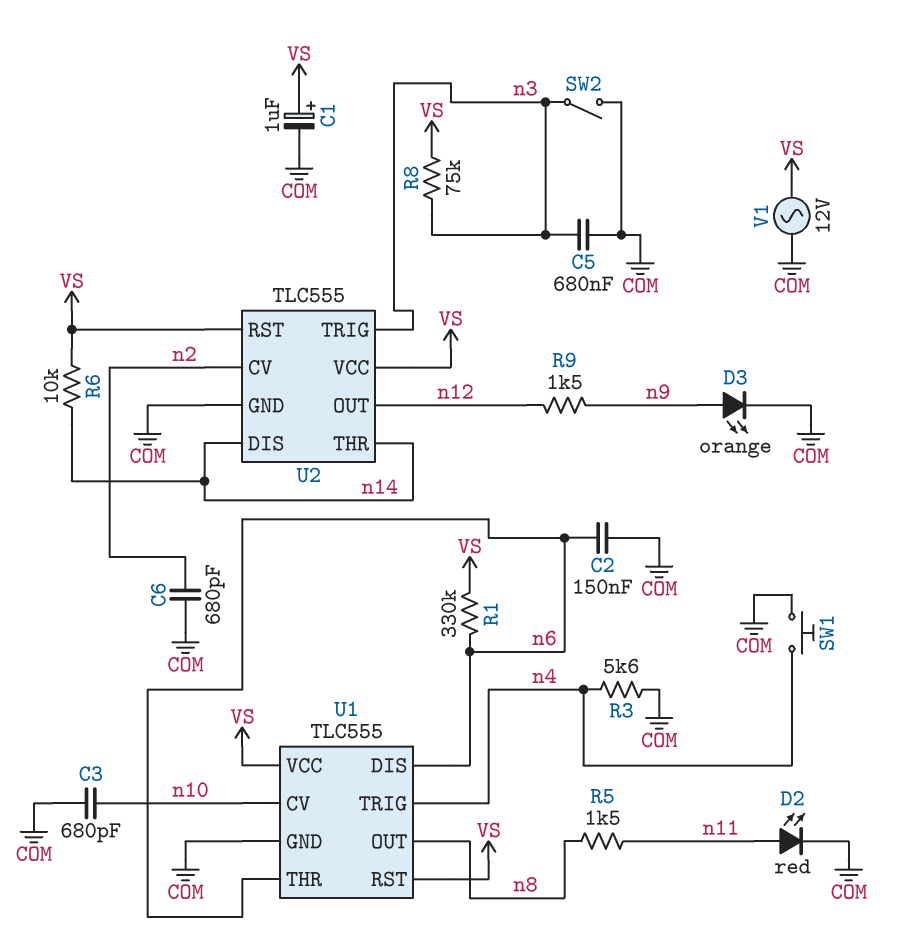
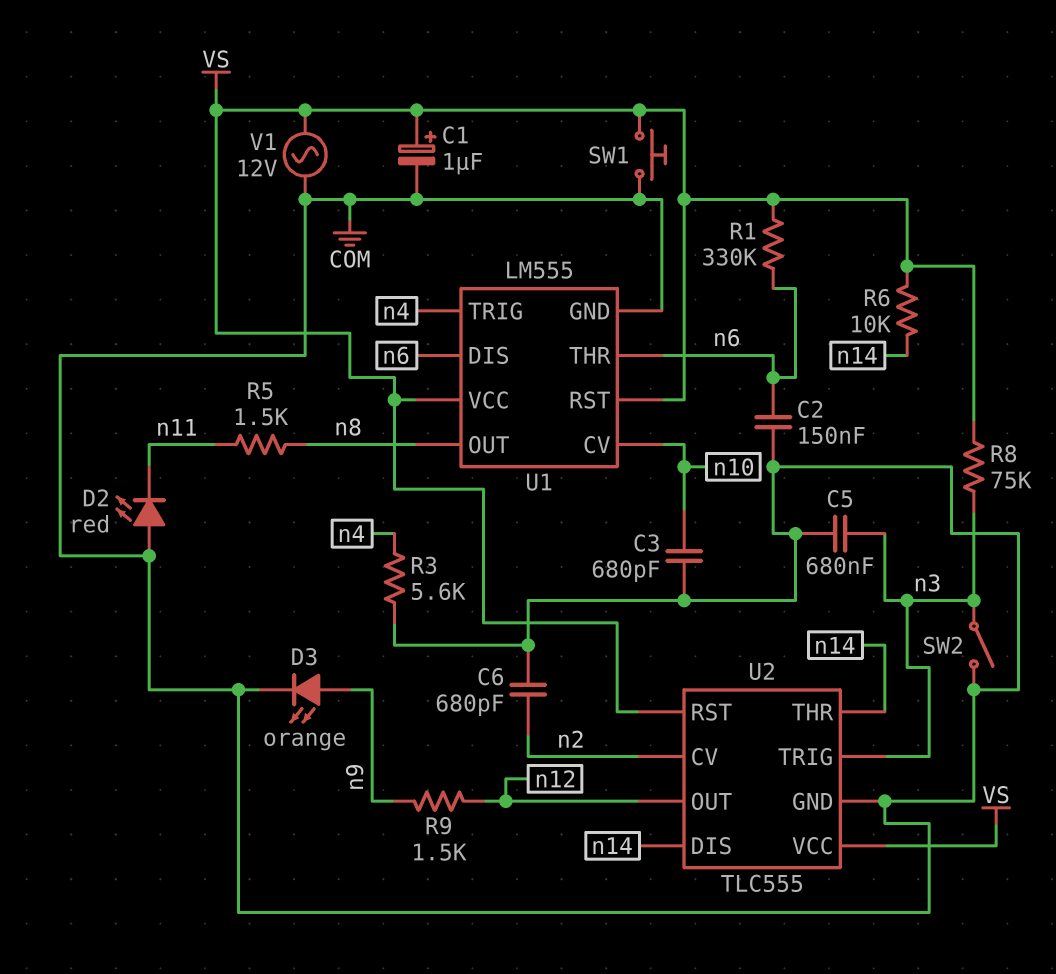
D2: LED red (A n11, K COM) -> LED red (A COM, K n11)
SW1: button (COM, n4) -> button (COM, VS)
U1: TLC555 -> LM555

